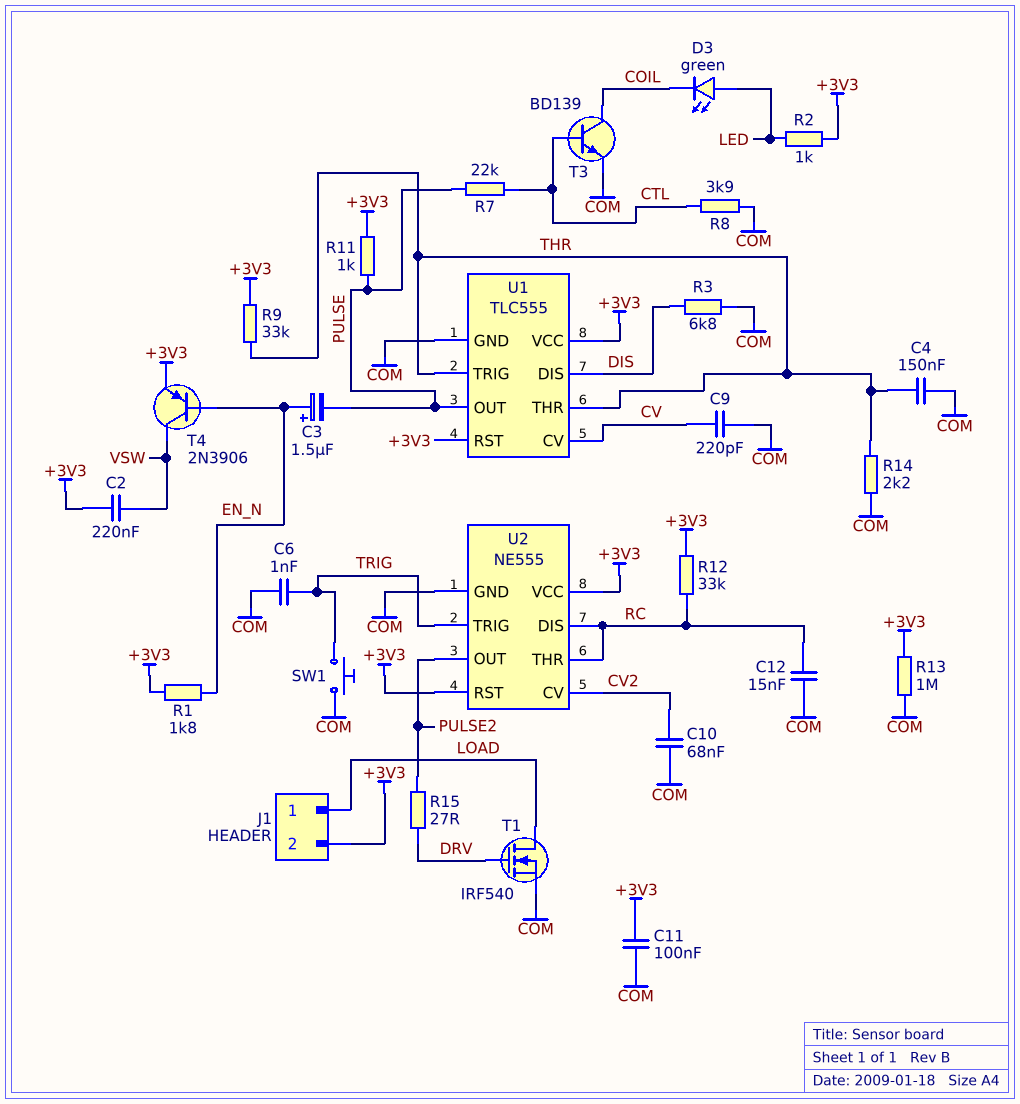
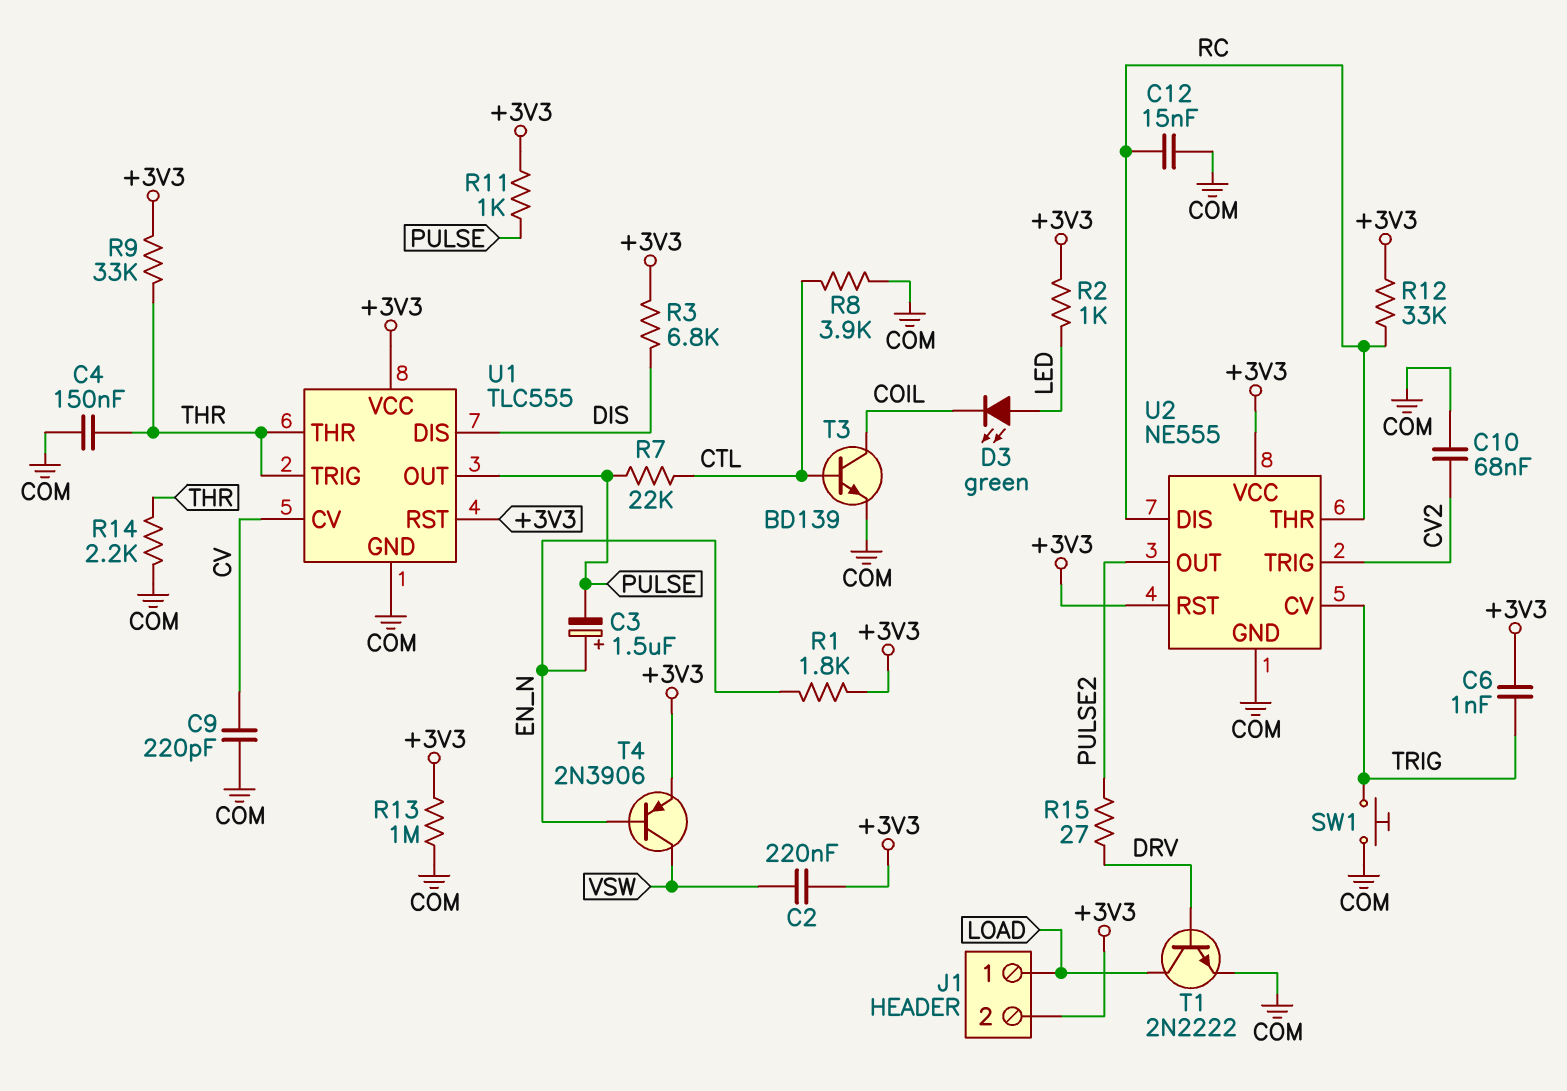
C6: 1nF (COM, TRIG) -> 1nF (+3V3, TRIG)
C11: 100nF (+3V3, COM) -> none
R3: 6.8k (COM, DIS) -> 6.8k (+3V3, DIS)
T1: NMOS IRF540 (G DRV, D LOAD, S COM) -> NPN 2N2222 (B DRV, C LOAD, E COM)
U2 pin CV: CV2 -> TRIG
U2 pin TRIG: TRIG -> CV2

